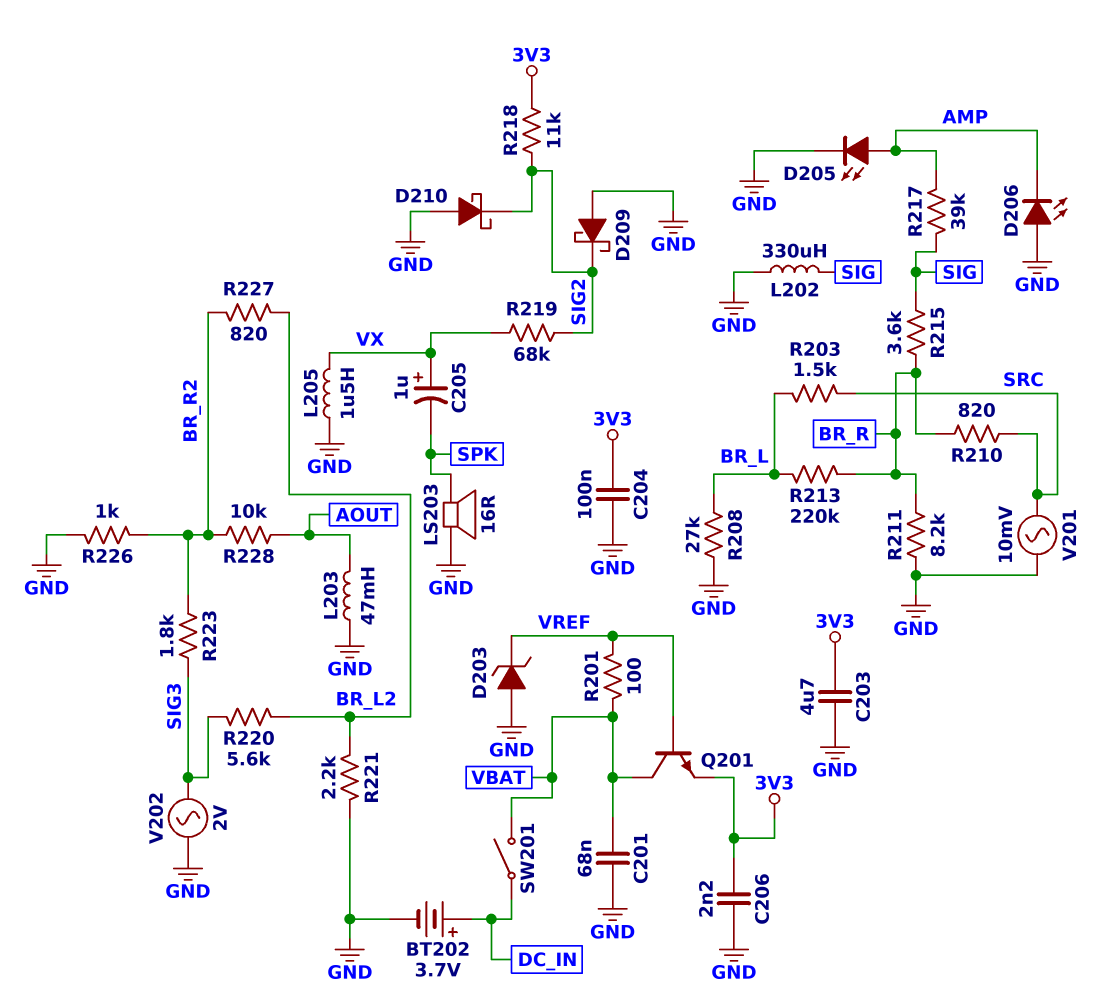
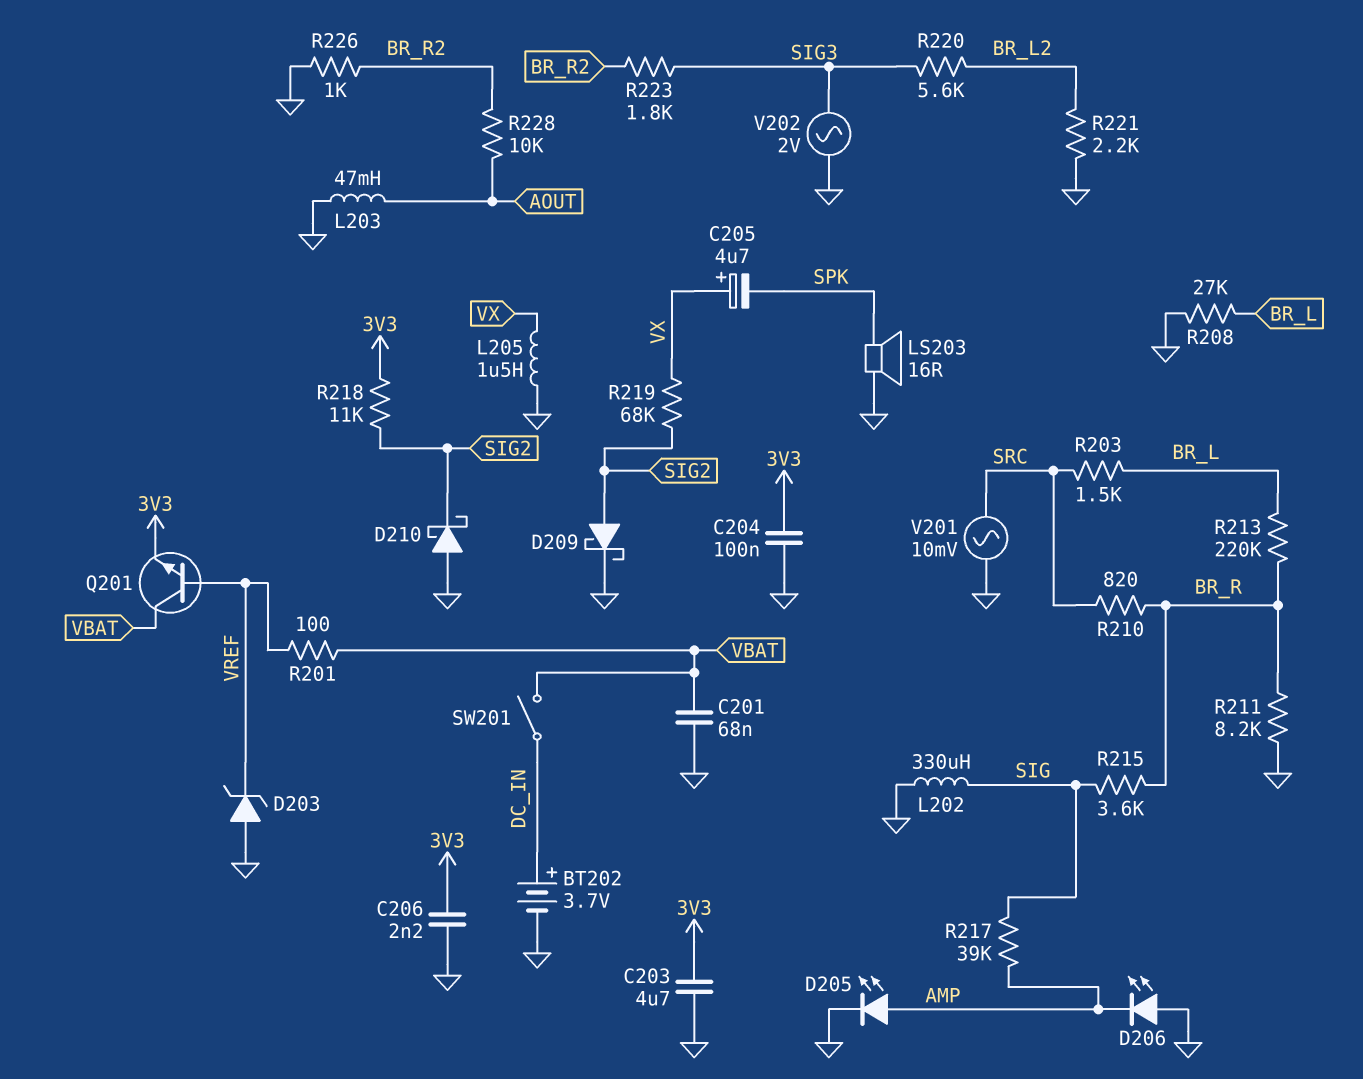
C205: 1uF (plus VX, minus SPK) -> 4.7uF (plus VX, minus SPK)
D209: schottky (A GND, K SIG2) -> schottky (A SIG2, K GND)
R227: 820 (BR_L2, BR_R2) -> none

